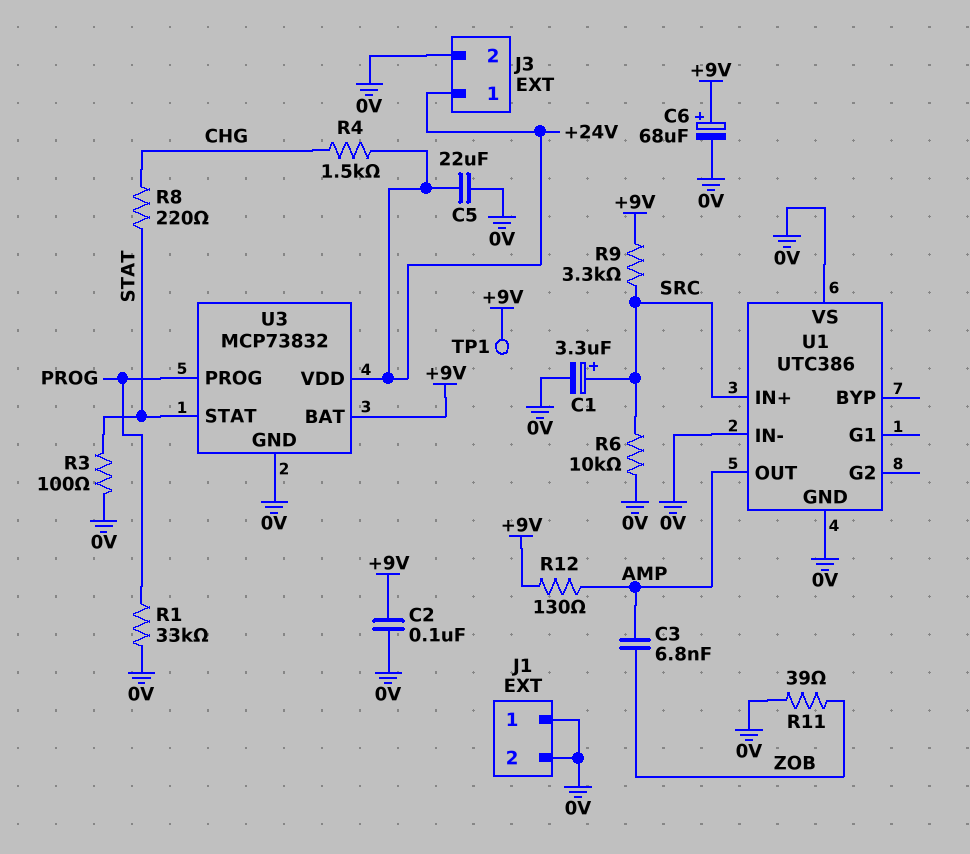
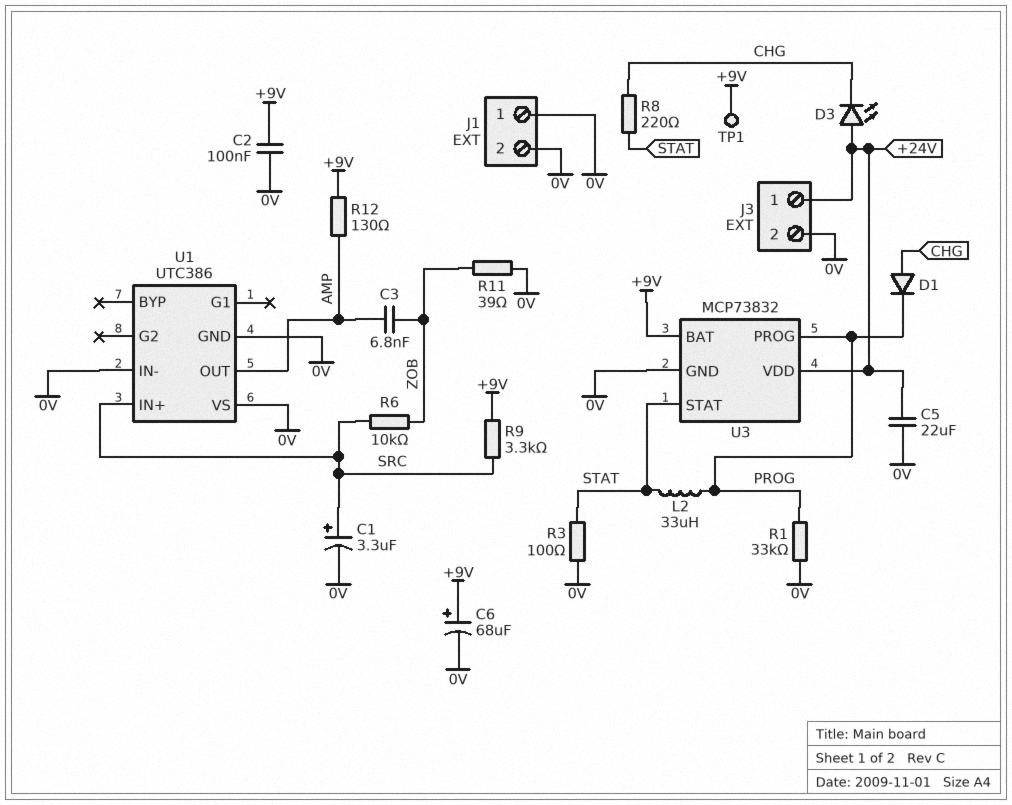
D1: none -> diode (A CHG, K PROG)
D3: none -> LED (A +24V, K CHG)
L2: none -> 33uH (PROG, STAT)
R4: 1.5k (+24V, CHG) -> none
R6: 10k (0V, SRC) -> 10k (SRC, ZOB)

